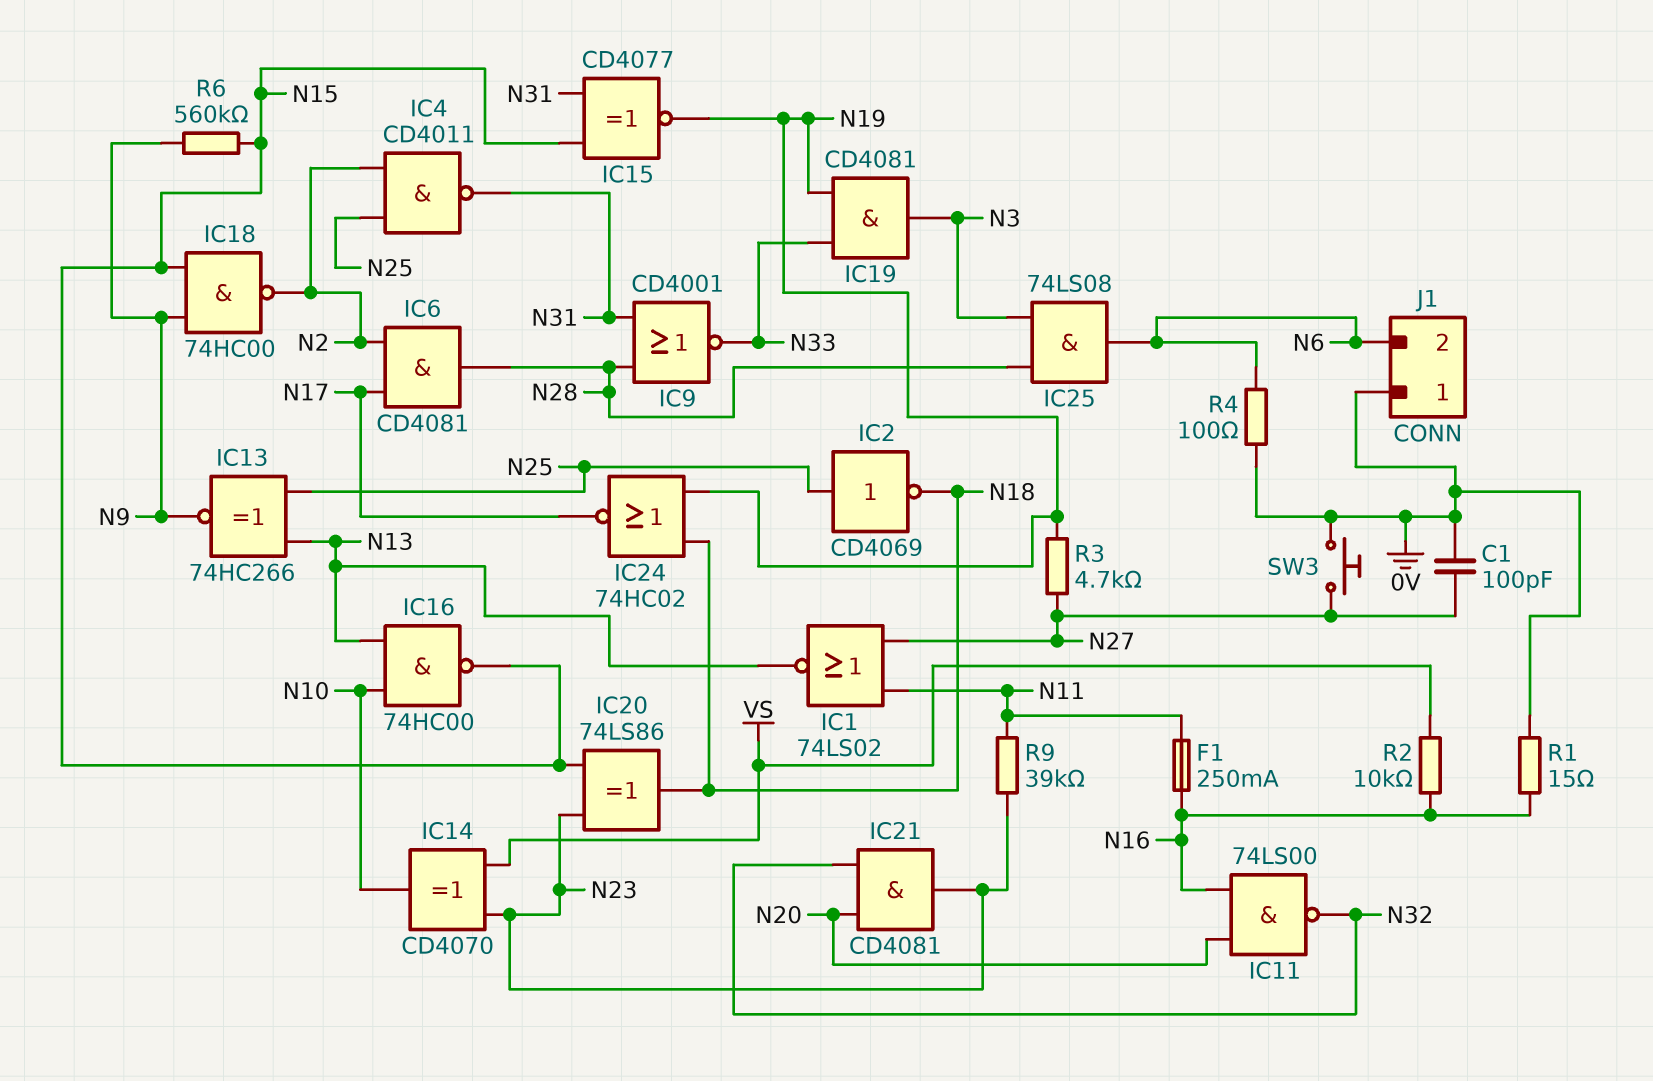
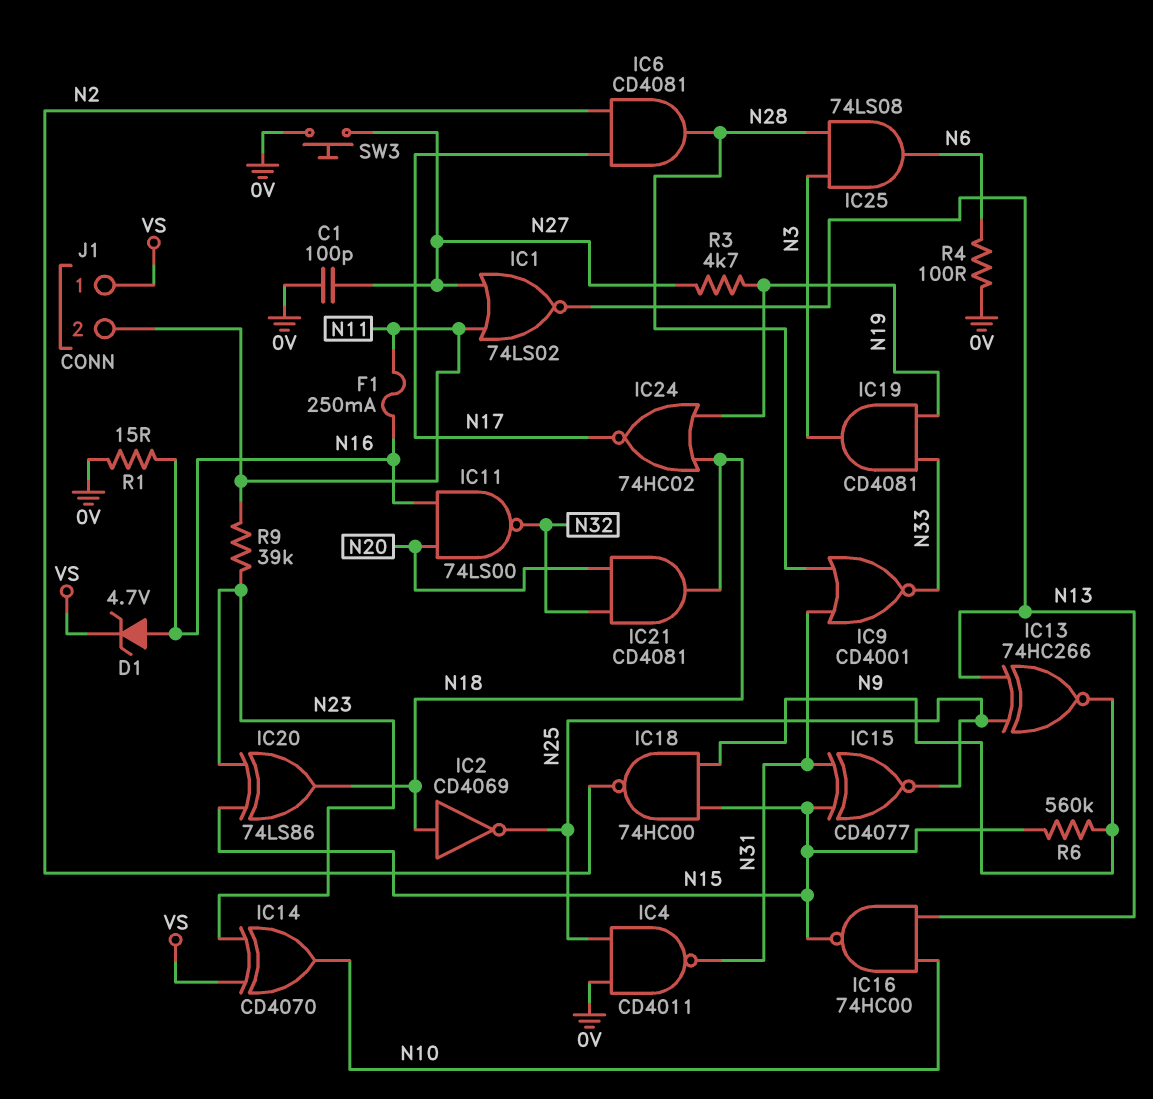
D1: none -> zener 4.7V (A N16, K VS)
IC2: NOT CD4069 (in N25, out N18) -> NOT CD4069 (in N18, out N25)
IC4: NAND CD4011 (in N2, in N25, out N31) -> NAND CD4011 (in 0V, in N25, out N31)
IC15: XNOR CD4077 (in N15, in N31, out N19) -> XNOR CD4077 (in N15, in N31, out N25)
IC21: AND CD4081 (in N20, in N32, out N23) -> AND CD4081 (in N20, in N32, out N18)
J1 pin 1: 0V -> VS
J1 pin 2: N6 -> N11
R2: 10k (N16, VS) -> none

